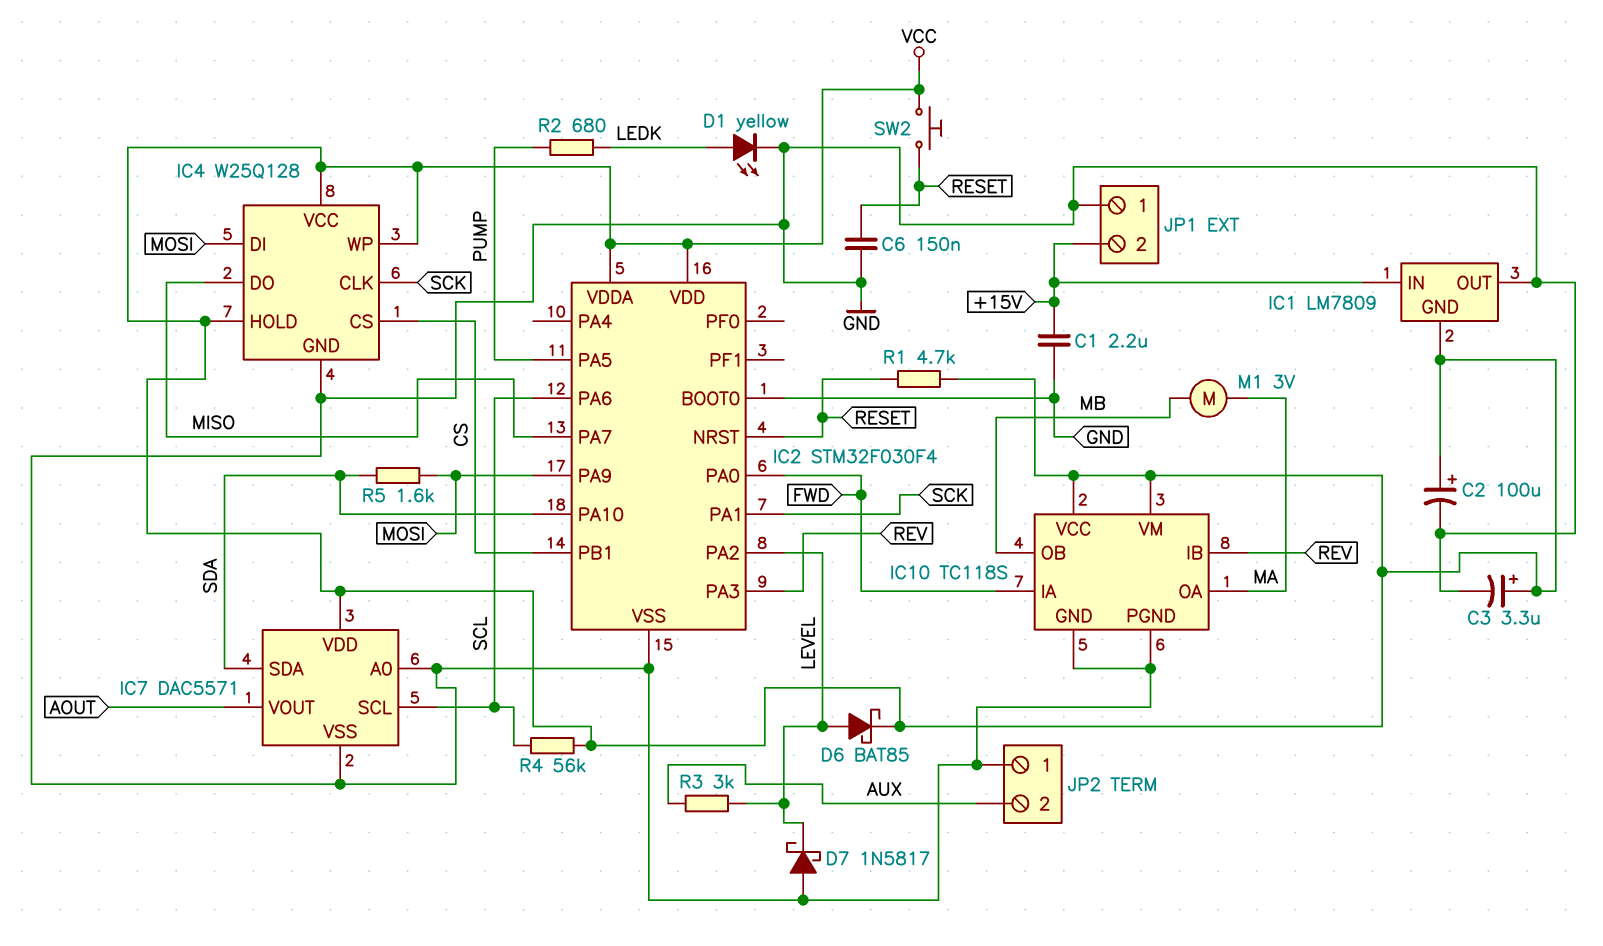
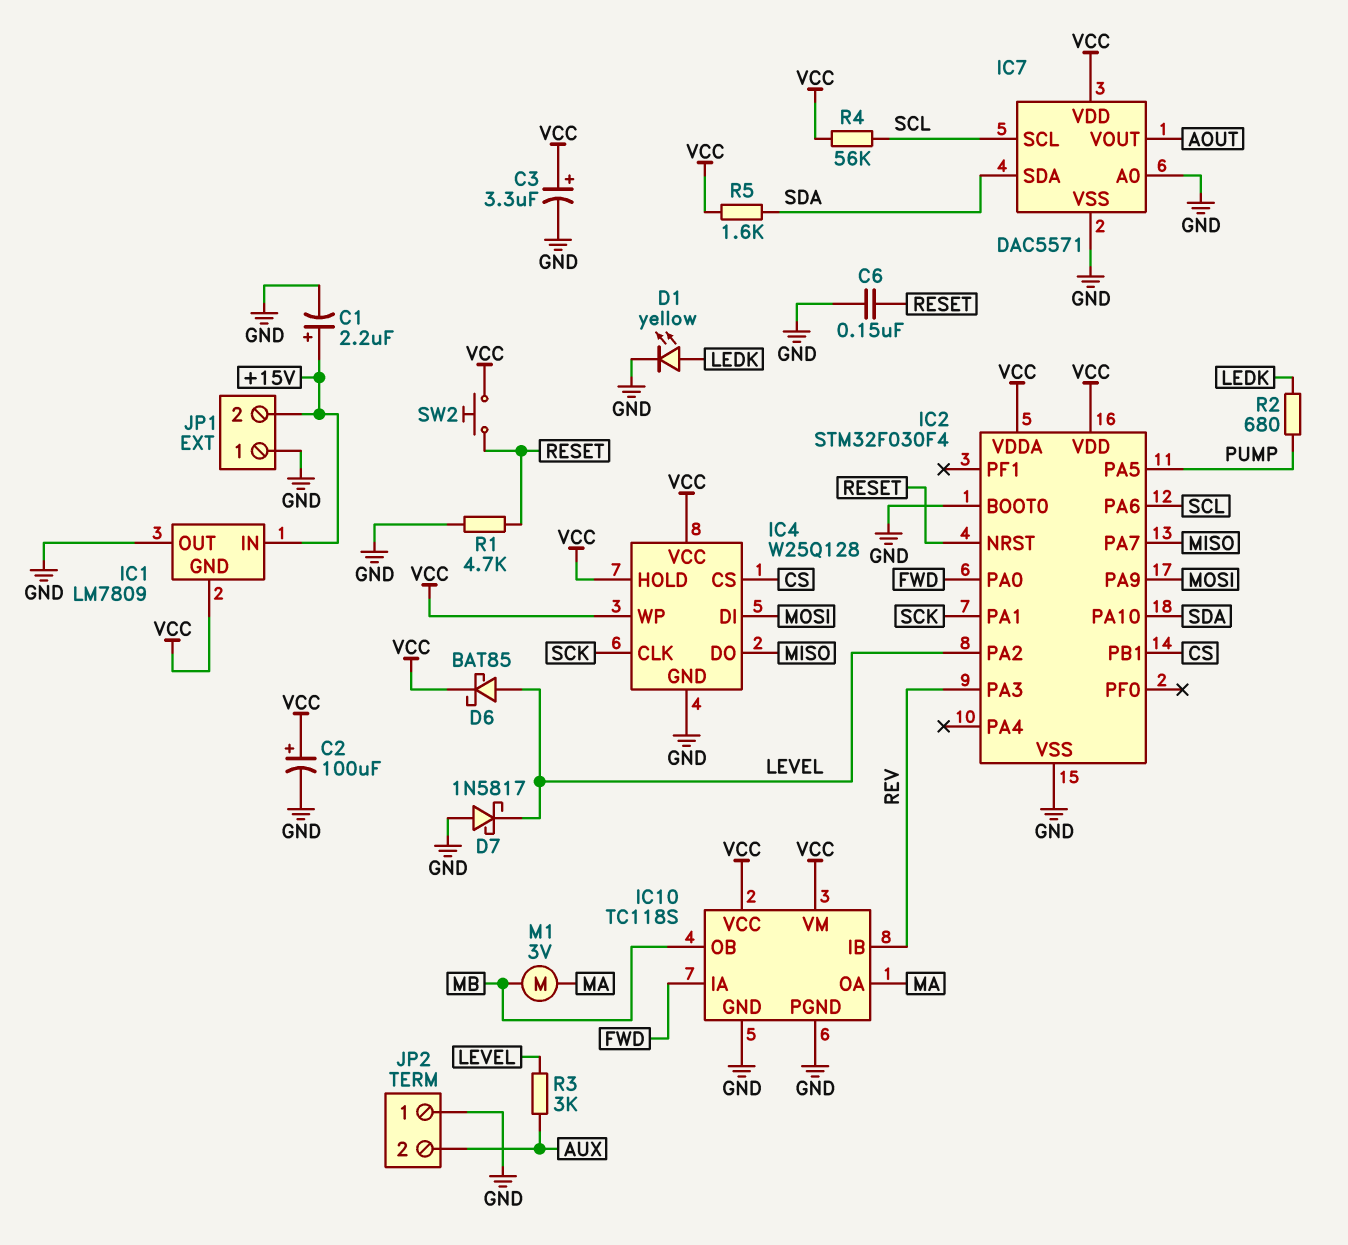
C1: 2.2uF (+15V, GND) -> 2.2uF (plus +15V, minus GND)
R1: 4.7k (RESET, VCC) -> 4.7k (GND, RESET)
R5: 1.6k (MOSI, SDA) -> 1.6k (SDA, VCC)

